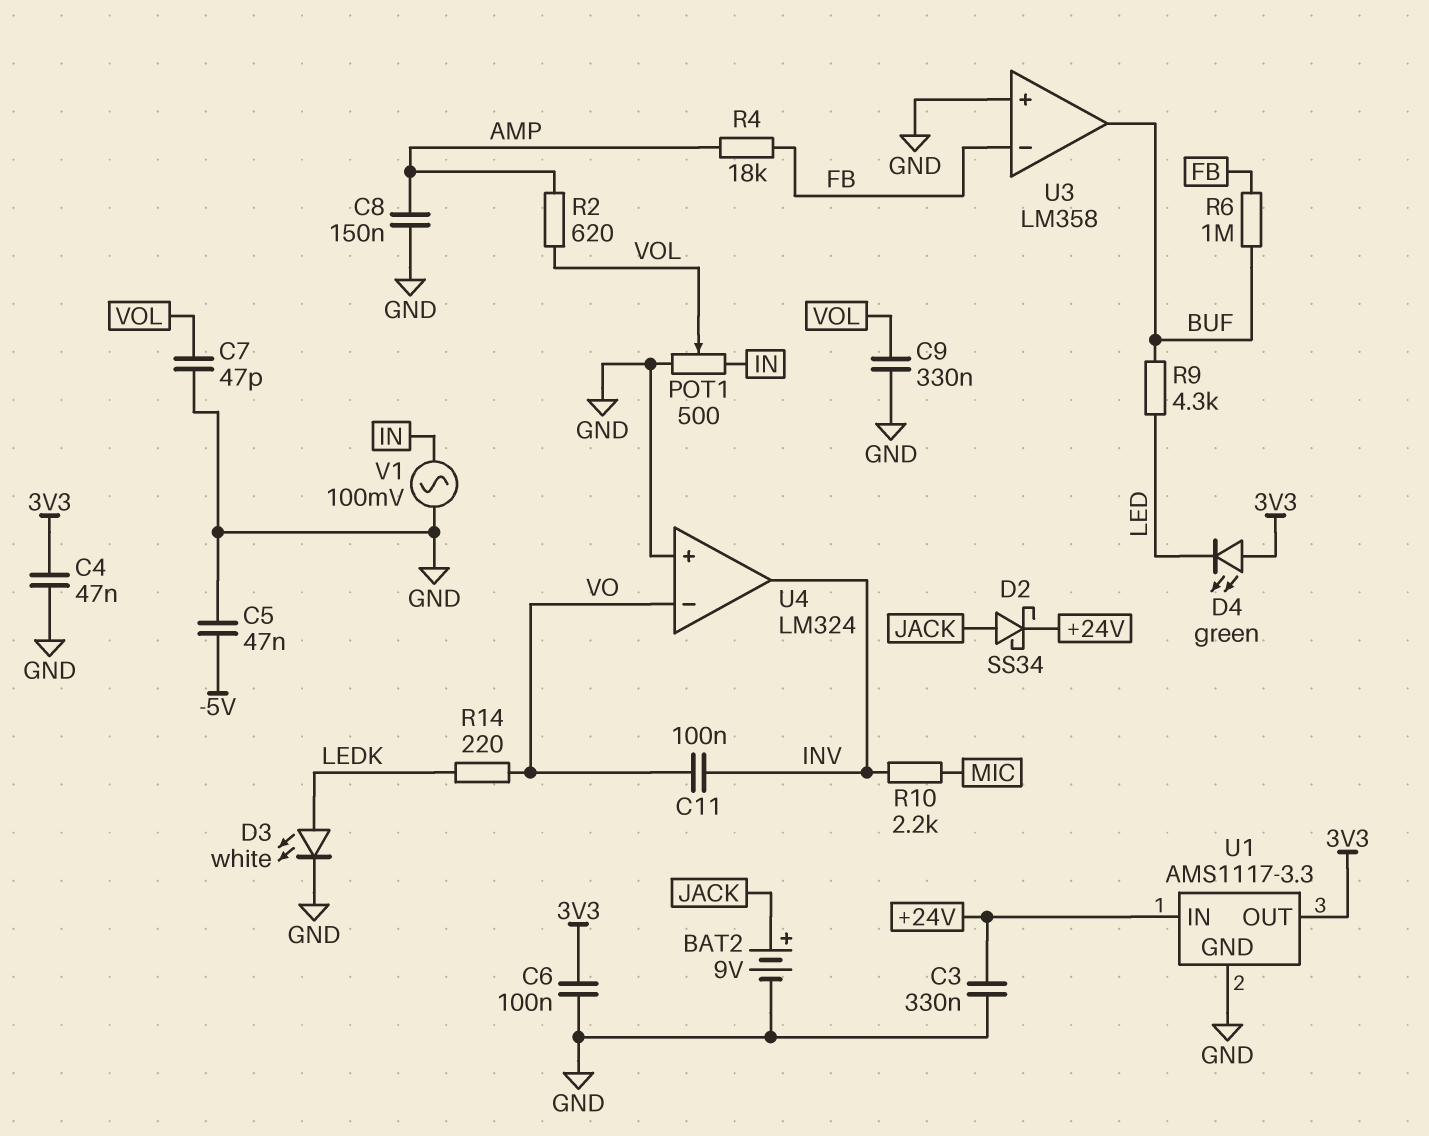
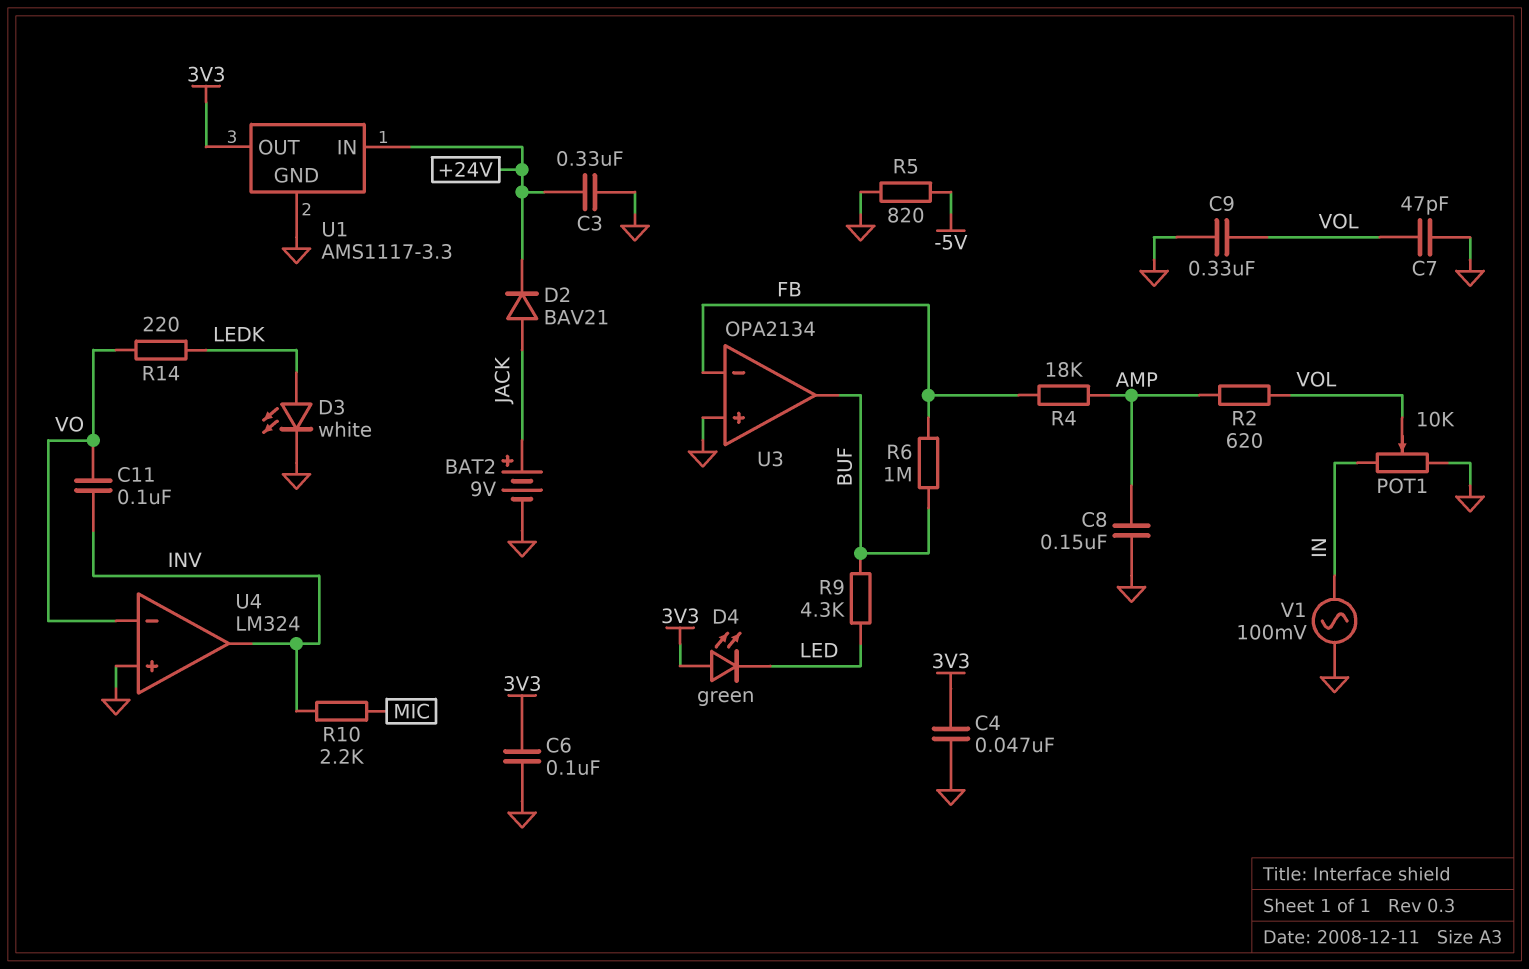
C5: 47nF (-5V, GND) -> none
D2: schottky SS34 (A JACK, K +24V) -> diode BAV21 (A JACK, K +24V)
POT1: 500 (GND, IN, wiper VOL) -> 10k (GND, IN, wiper VOL)
R5: none -> 820 (-5V, GND)
U3: LM358 -> OPA2134

